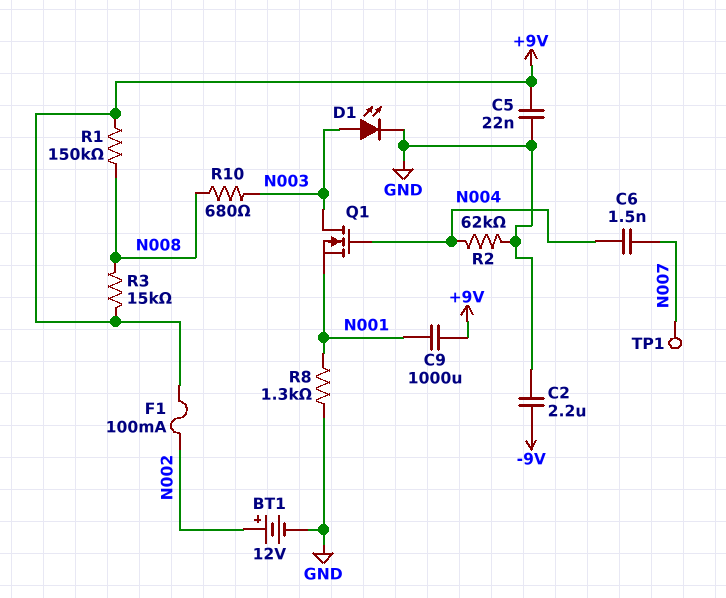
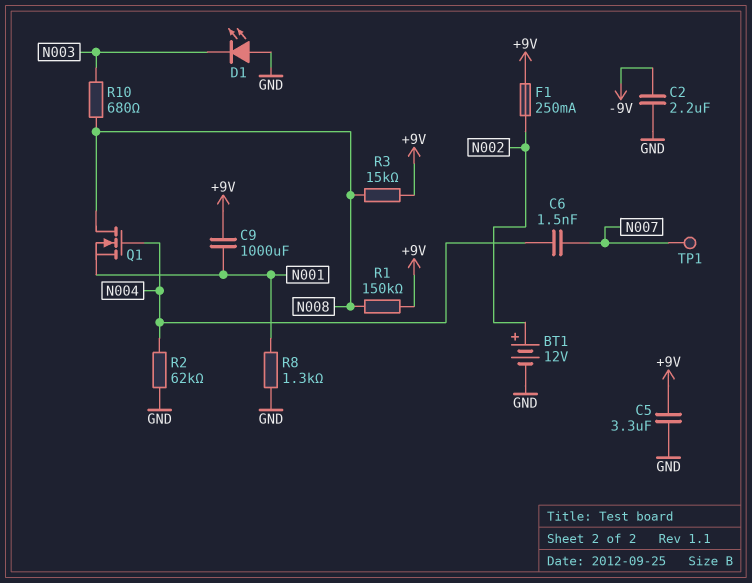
C5: 22nF (+9V, GND) -> 3.3uF (+9V, GND)
D1: LED (A N003, K GND) -> LED (A GND, K N003)
F1: 100mA (+9V, N002) -> 250mA (+9V, N002)
Q1: NMOS (G N004, D N003, S N001) -> NMOS (G N004, D N008, S N001)

